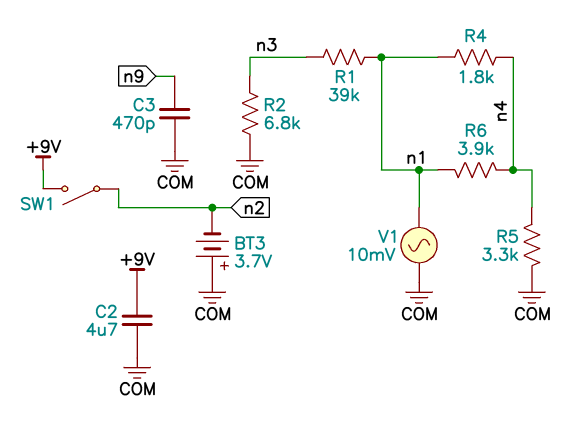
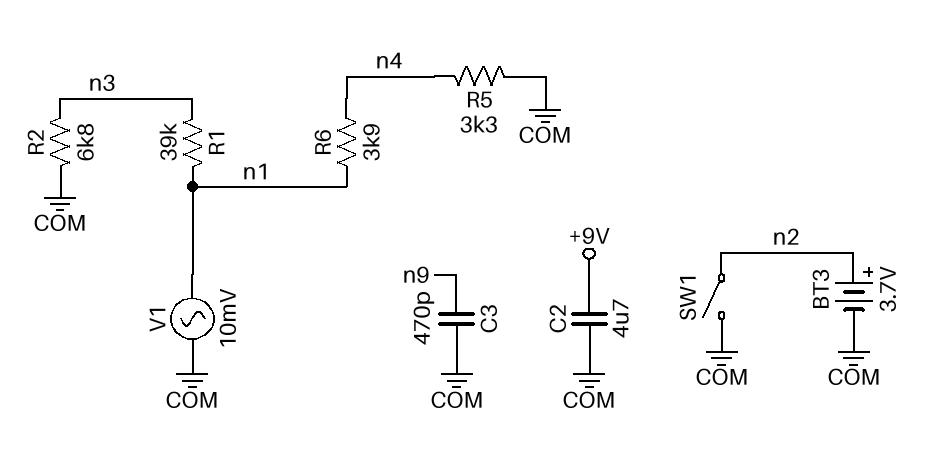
BT3: 3.7V (plus COM, minus n2) -> 3.7V (plus n2, minus COM)
R4: 1.8k (n1, n4) -> none
SW1: switch (+9V, n2) -> switch (COM, n2)

